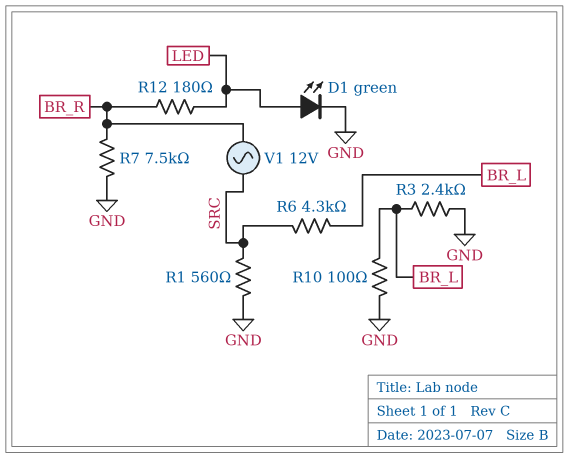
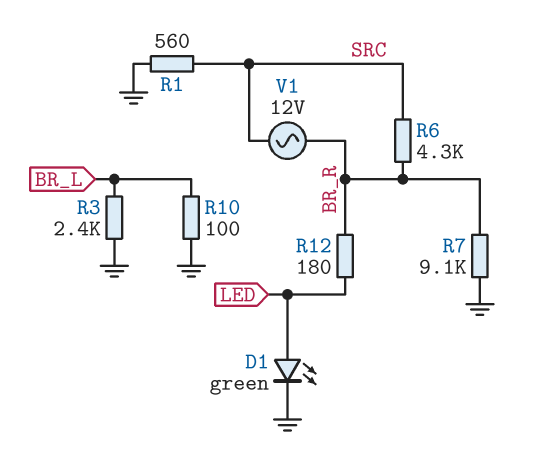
R6: 4.3k (BR_L, SRC) -> 4.3k (BR_R, SRC)
R7: 7.5k (BR_R, GND) -> 9.1k (BR_R, GND)

